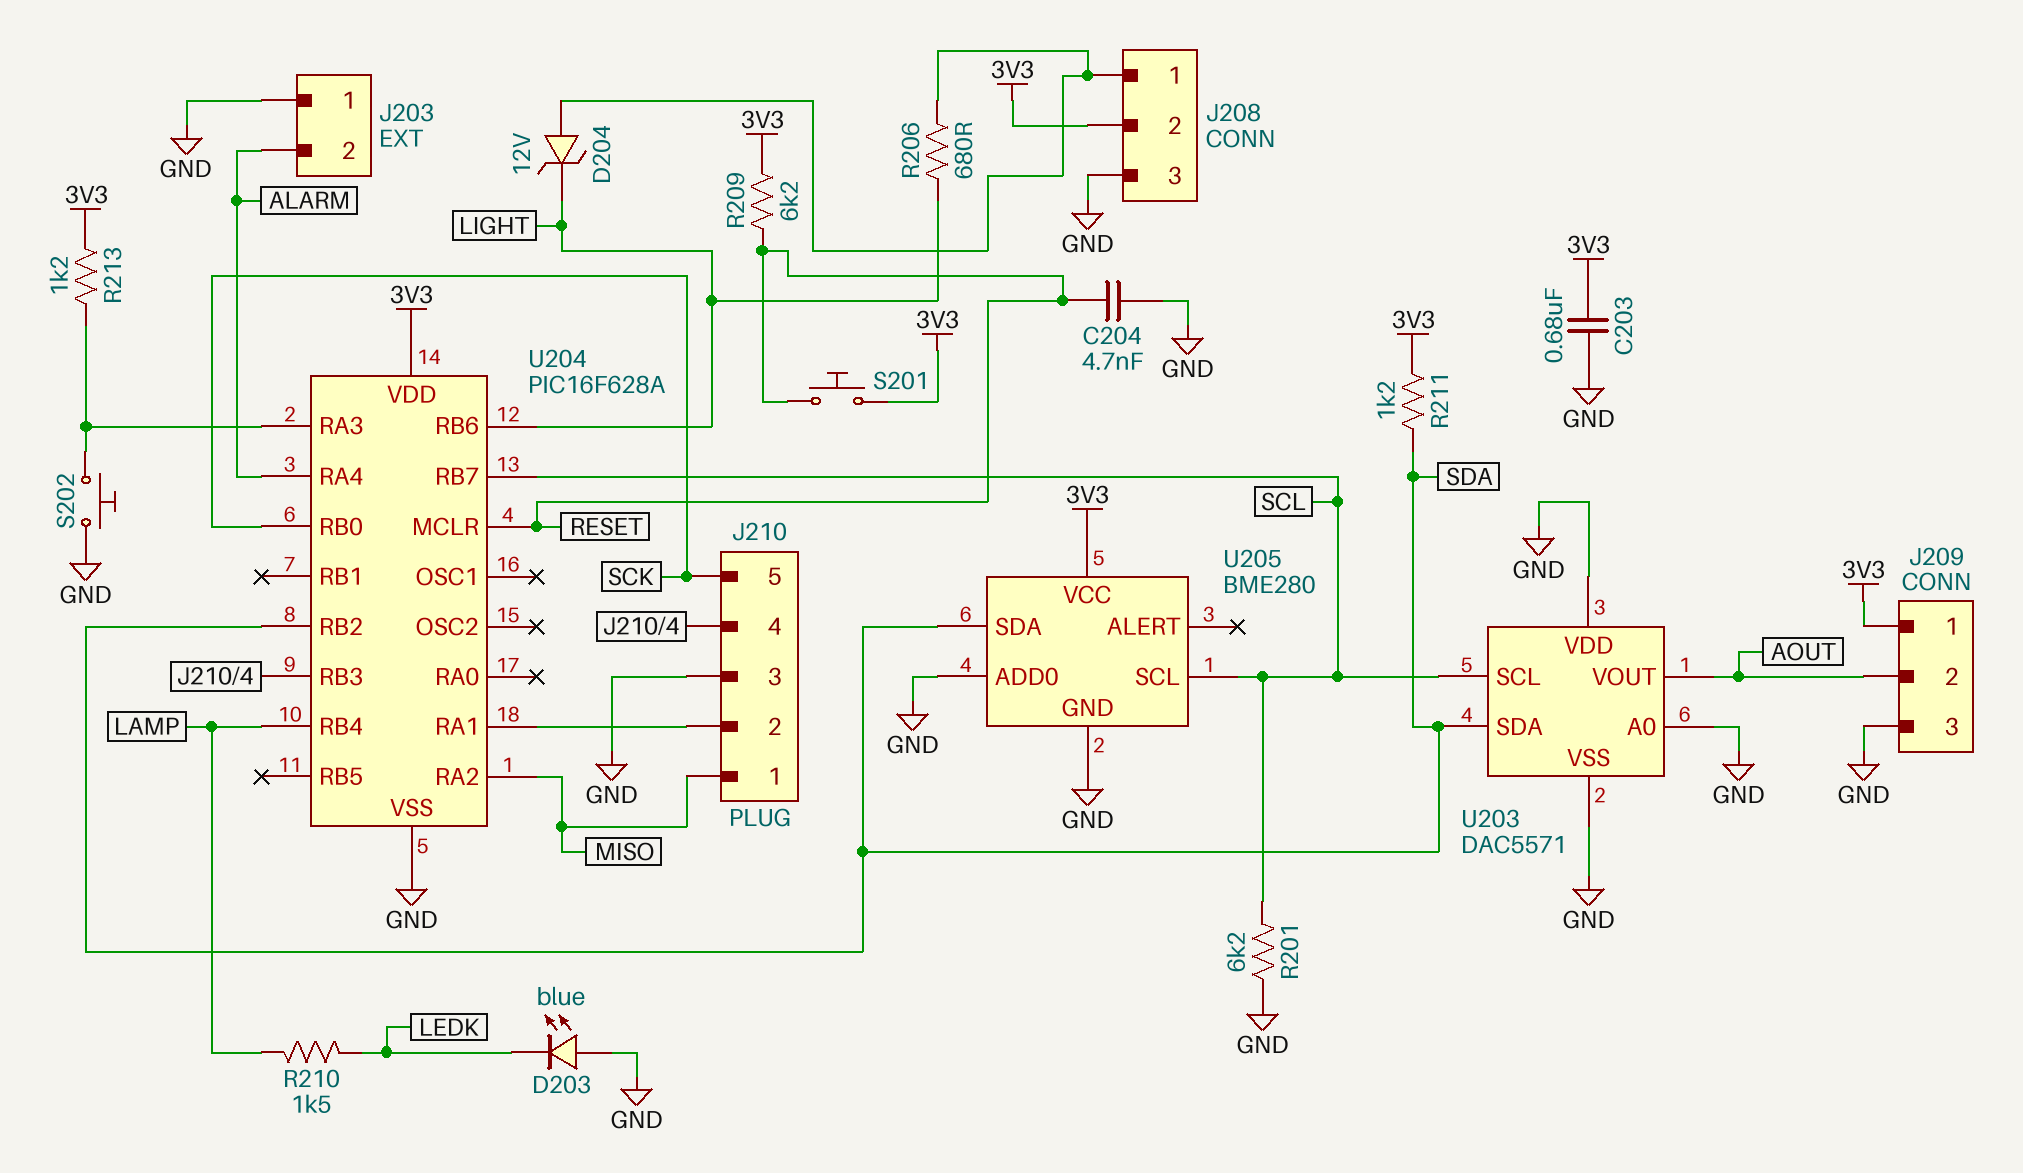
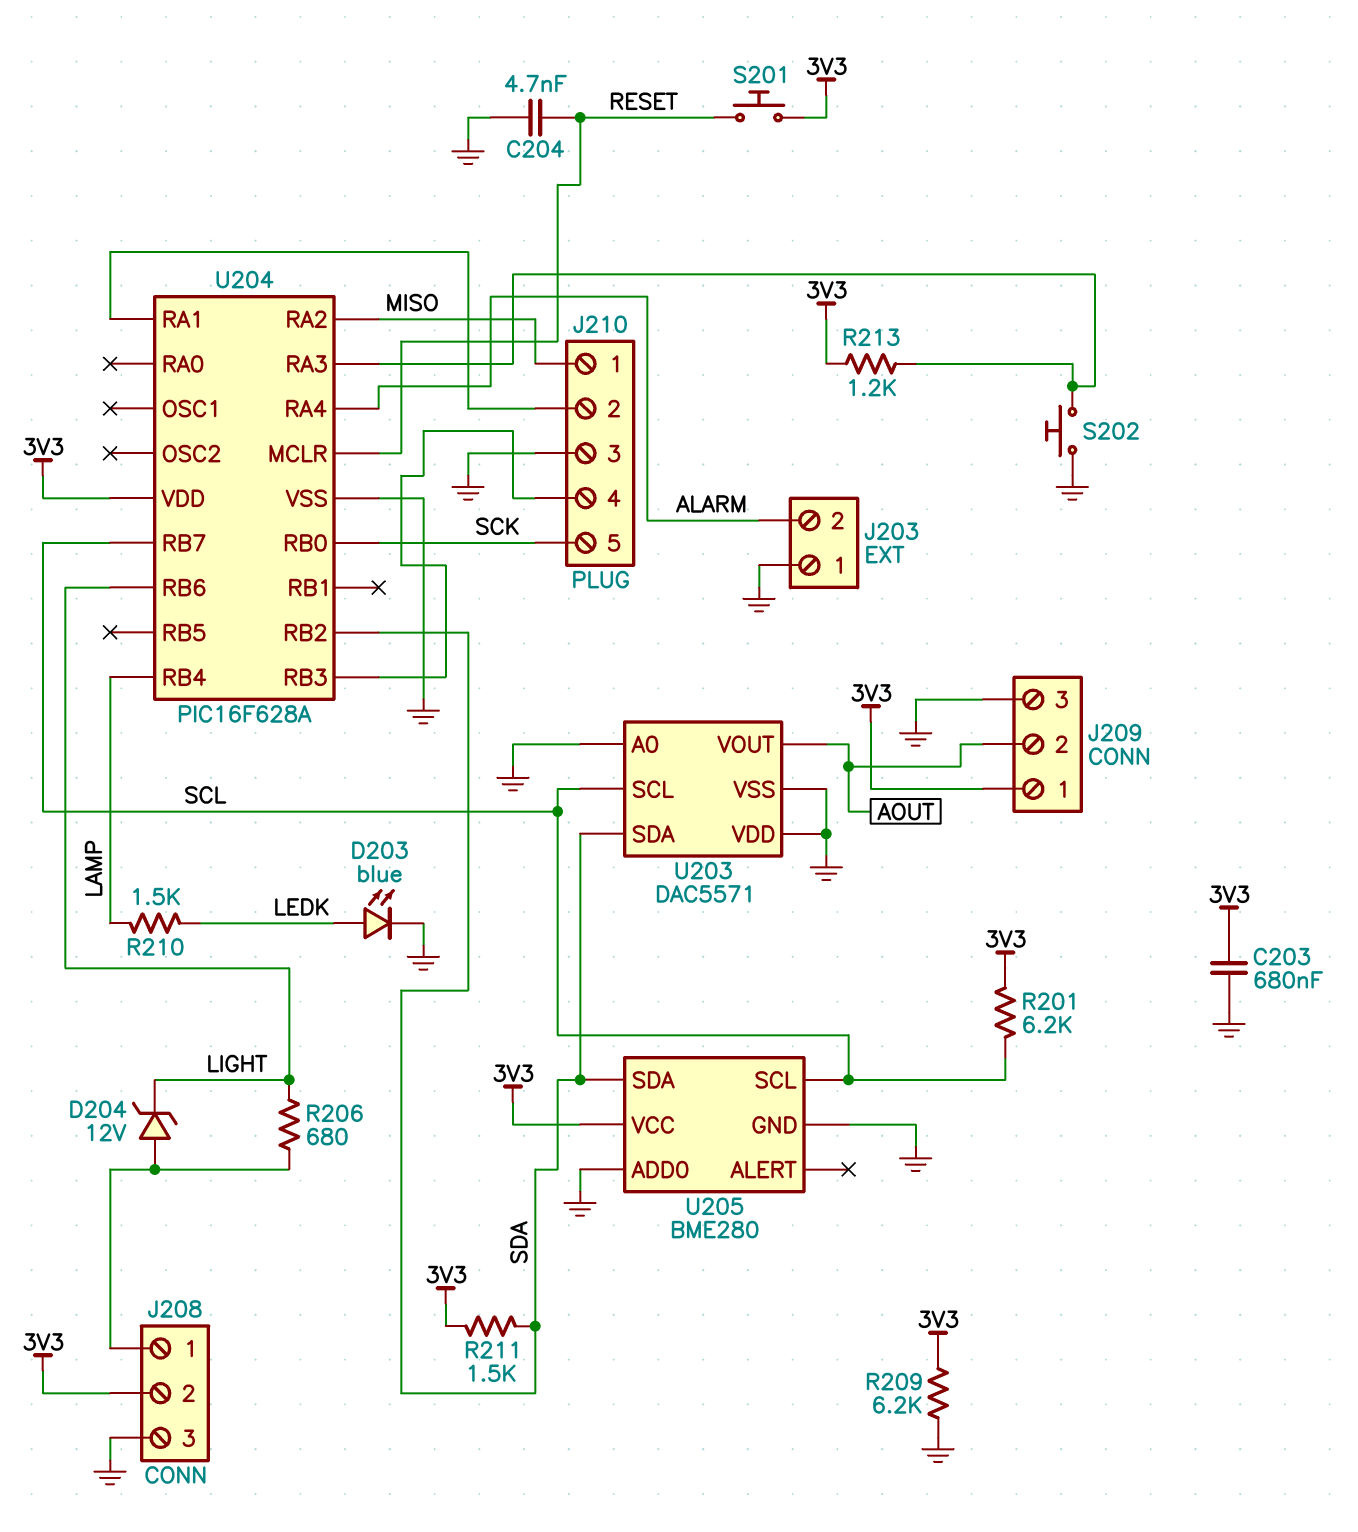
D203: LED blue (A GND, K LEDK) -> LED blue (A LEDK, K GND)
R201: 6.2k (GND, SCL) -> 6.2k (3V3, SCL)
R209: 6.2k (3V3, RESET) -> 6.2k (3V3, GND)
R211: 1.2k (3V3, SDA) -> 1.5k (3V3, SDA)

